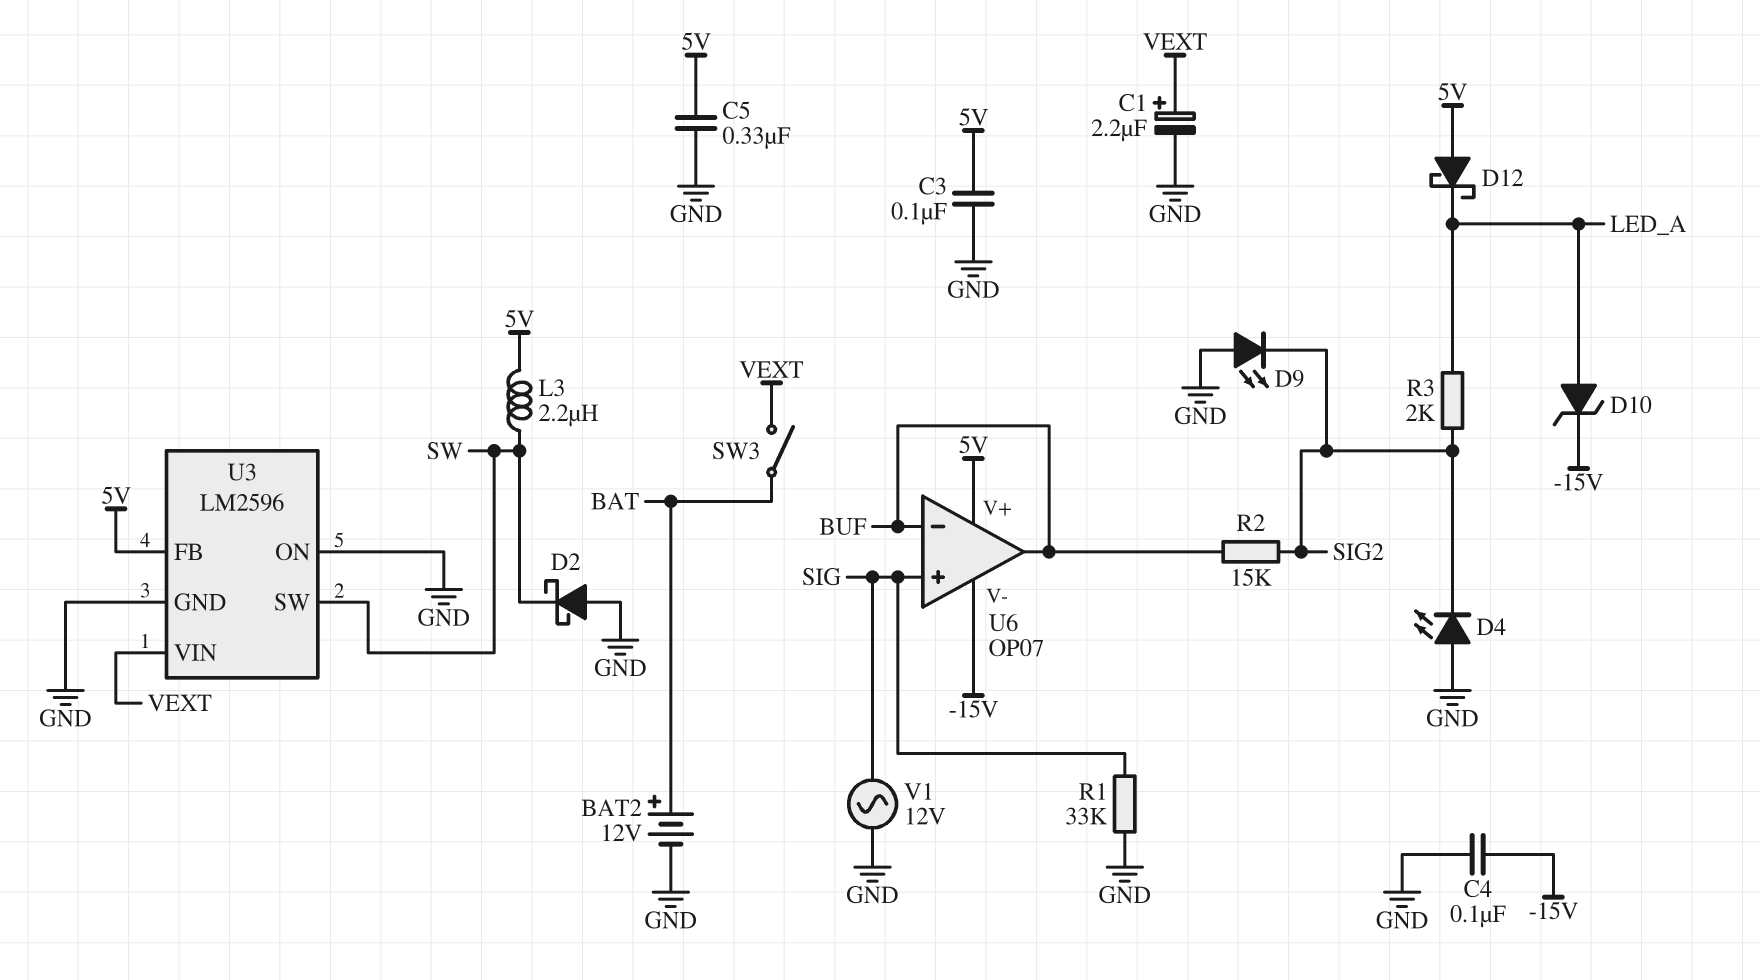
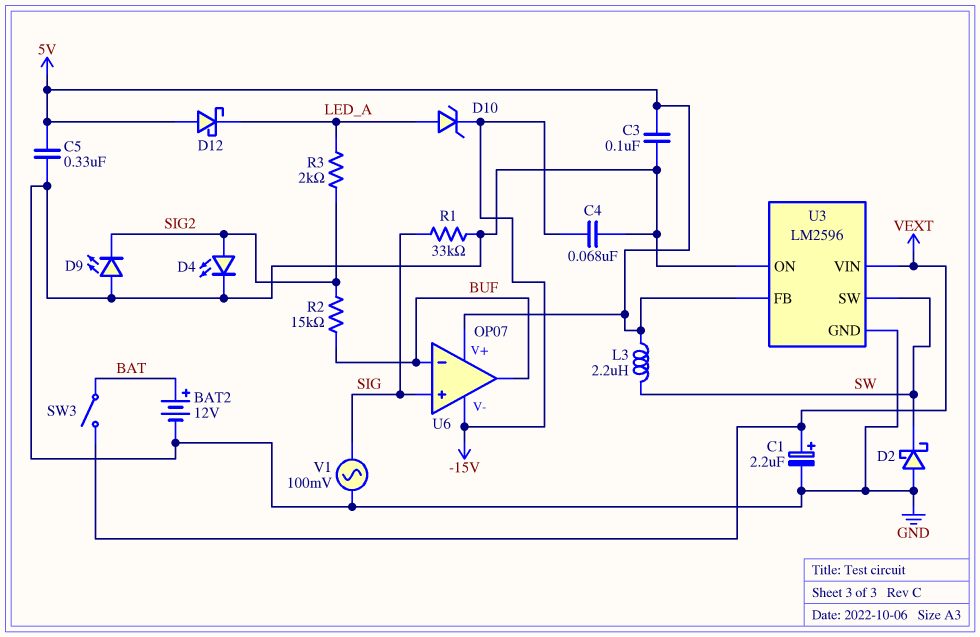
C4: 100nF (-15V, GND) -> 68nF (-15V, GND)
D4: LED (A GND, K SIG2) -> LED (A SIG2, K GND)
V1: AC 12V (GND, SIG) -> AC 100mV (GND, SIG)

